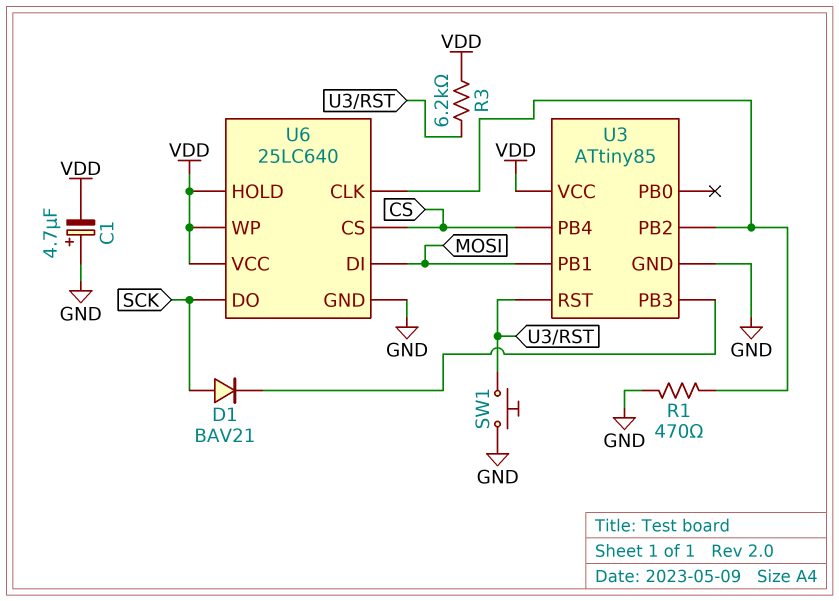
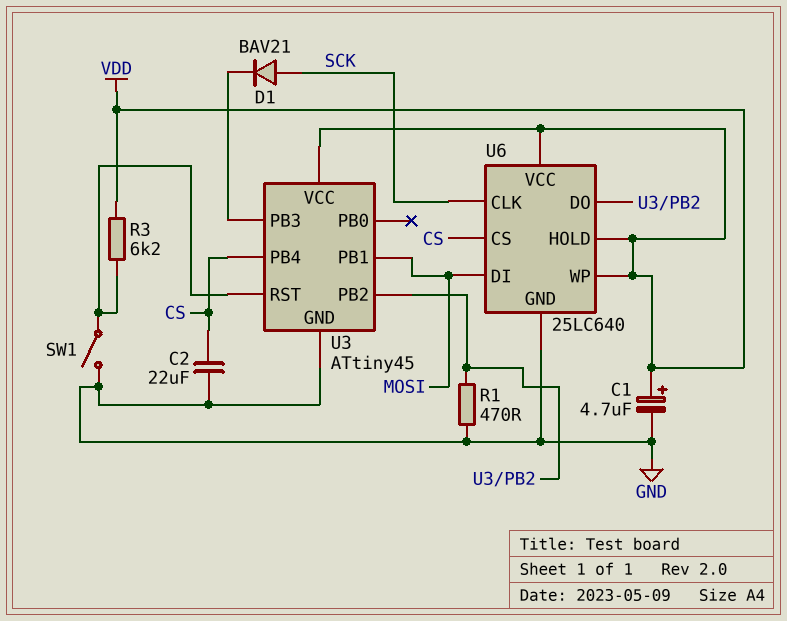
C1: 4.7uF (plus GND, minus VDD) -> 4.7uF (plus VDD, minus GND)
C2: none -> 22uF (CS, GND)
SW1: button (GND, U3/RST) -> switch (GND, U3/RST)
U3: ATtiny85 -> ATtiny45
U6 pin CLK: U3/PB2 -> SCK
U6 pin DO: SCK -> U3/PB2

